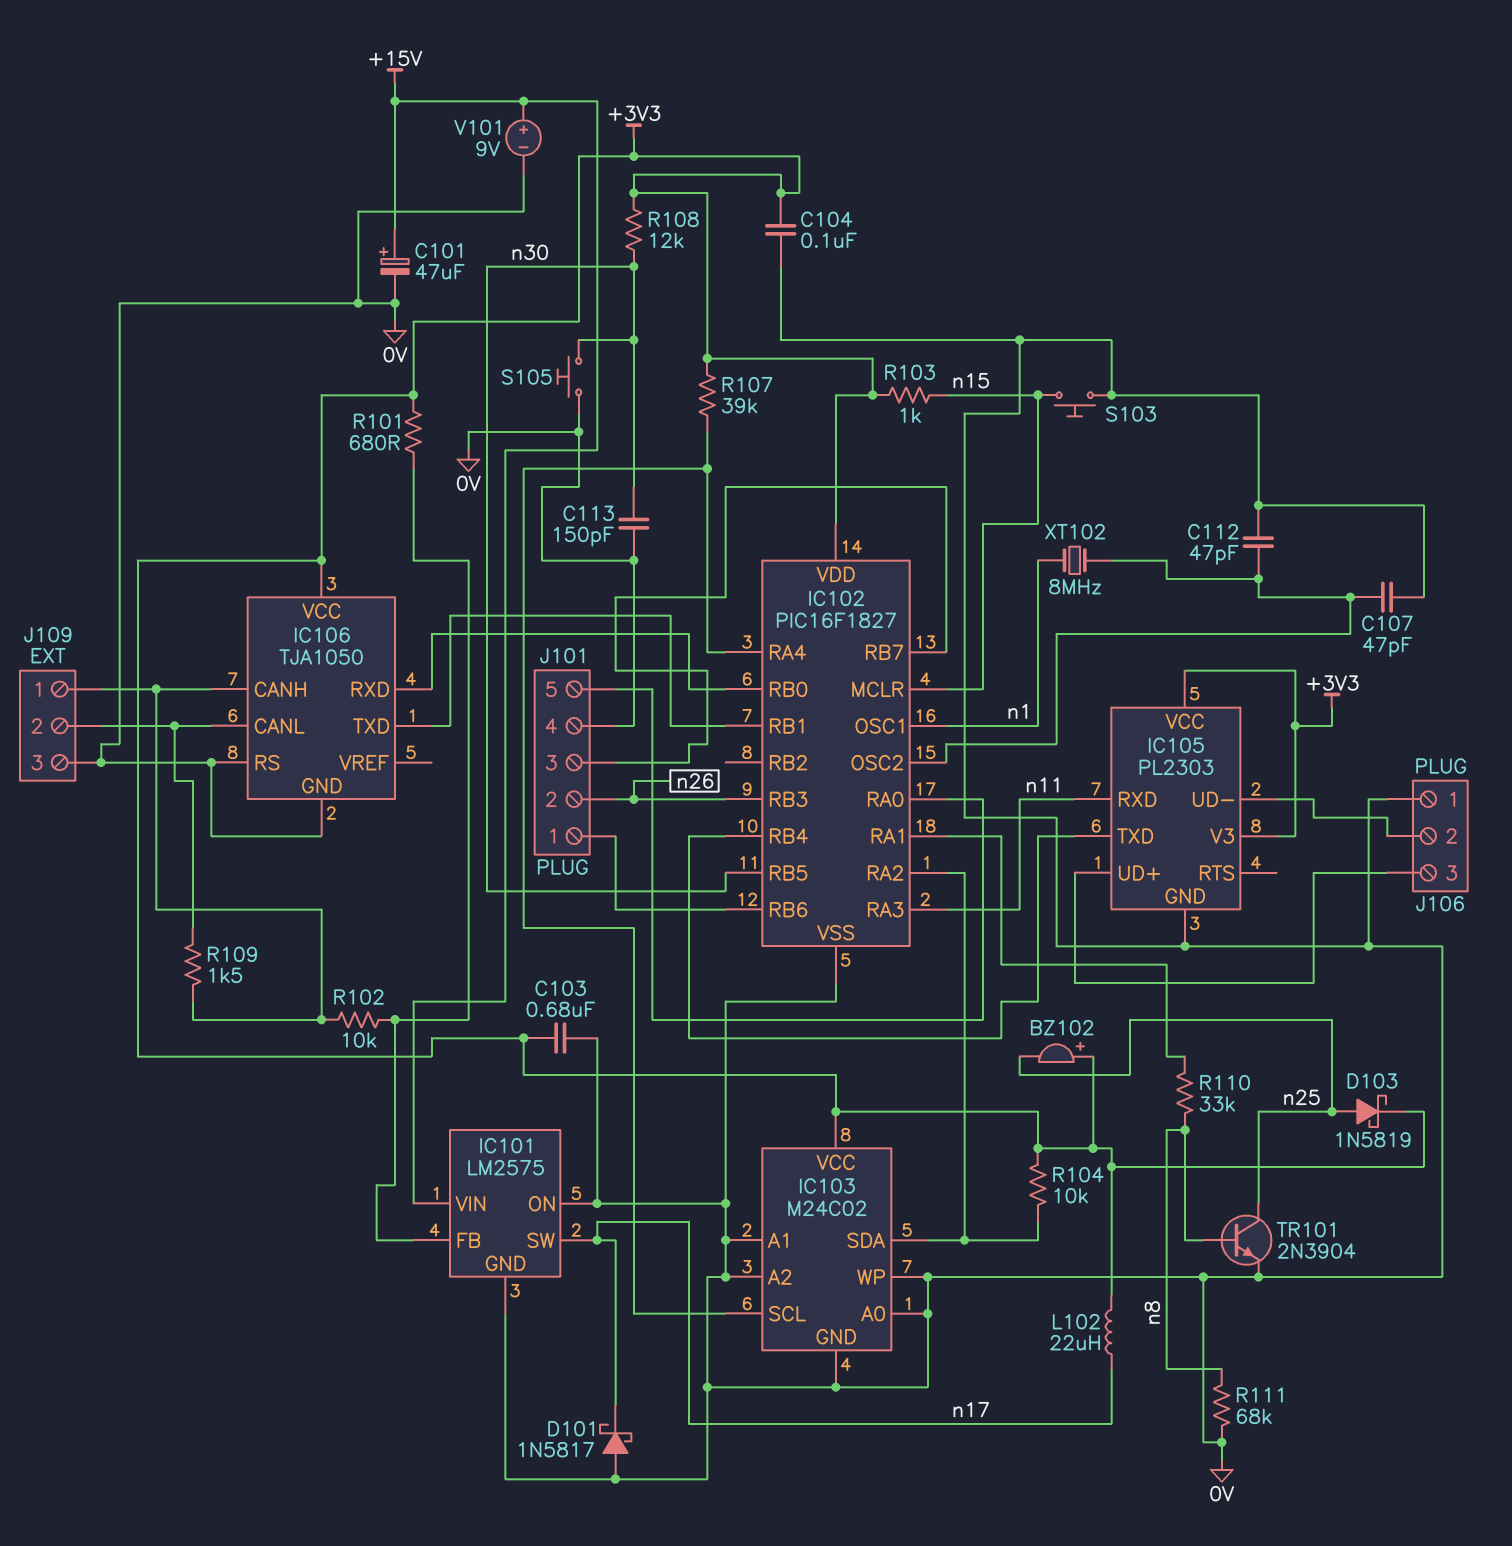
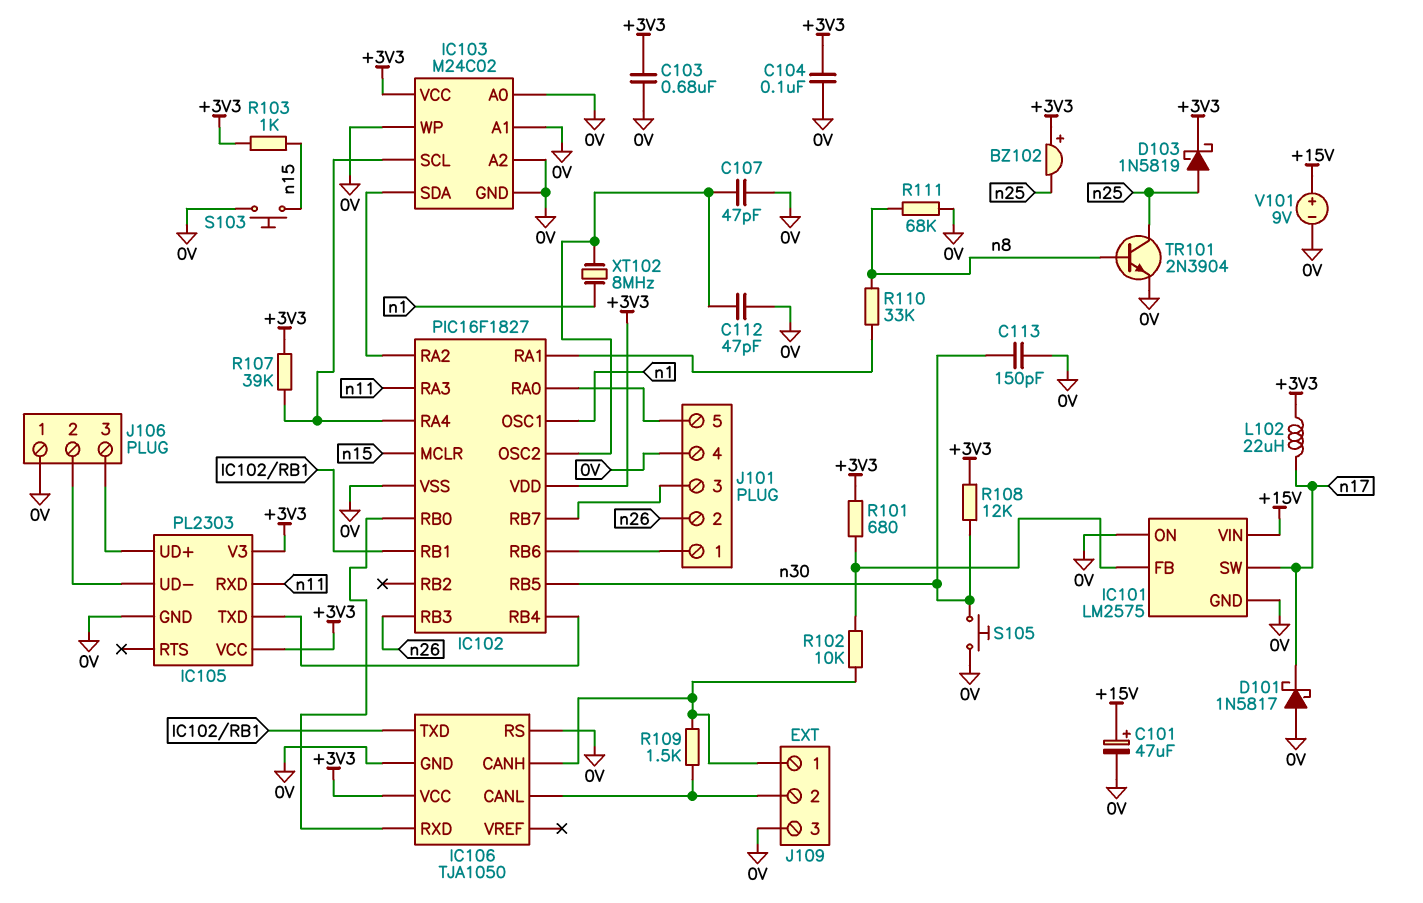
R104: 10k (+3V3, IC102/RA2) -> none

